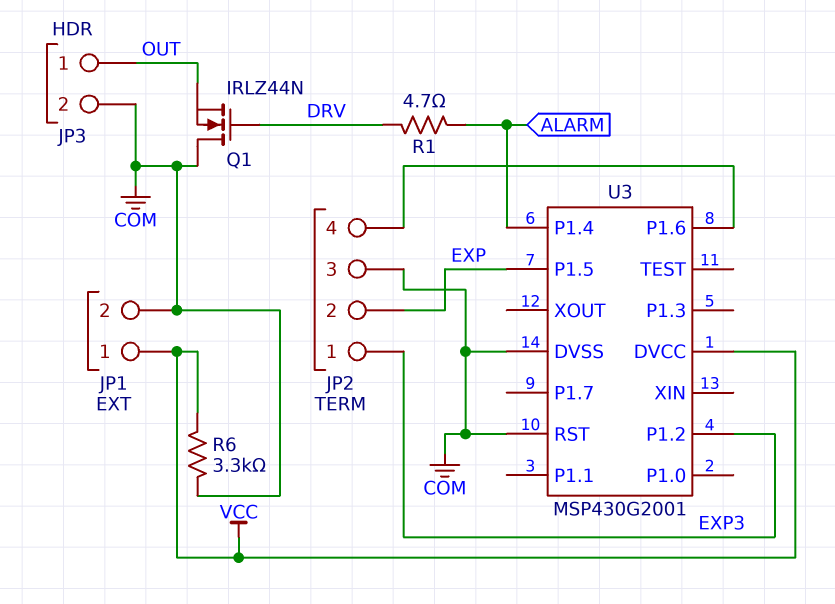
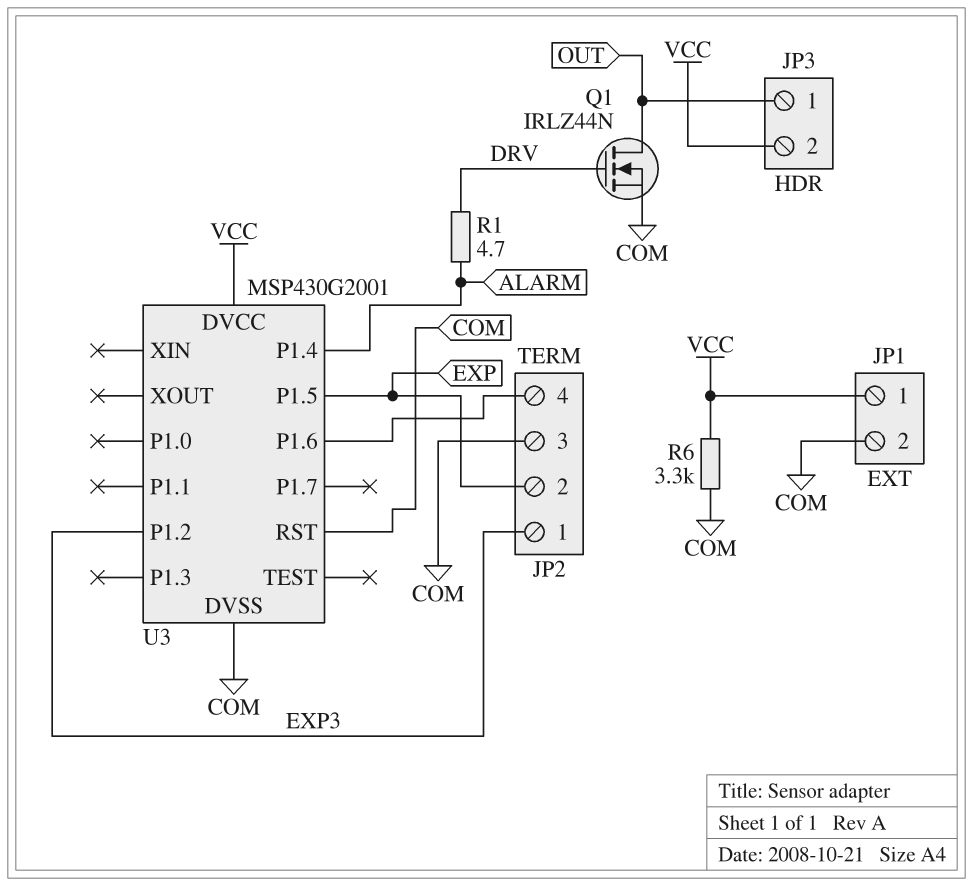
JP3 pin 2: COM -> VCC
Q1: NMOS IRLZ44N (G DRV, D COM, S OUT) -> NMOS IRLZ44N (G DRV, D OUT, S COM)

